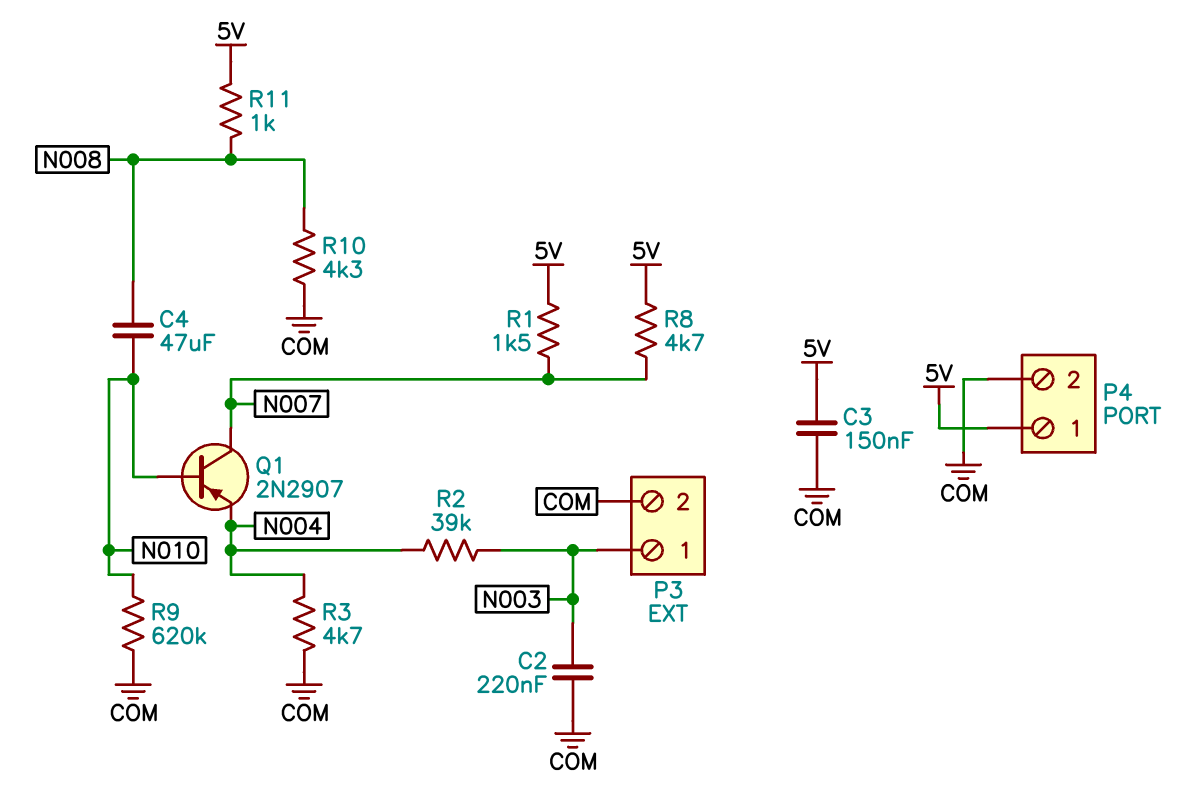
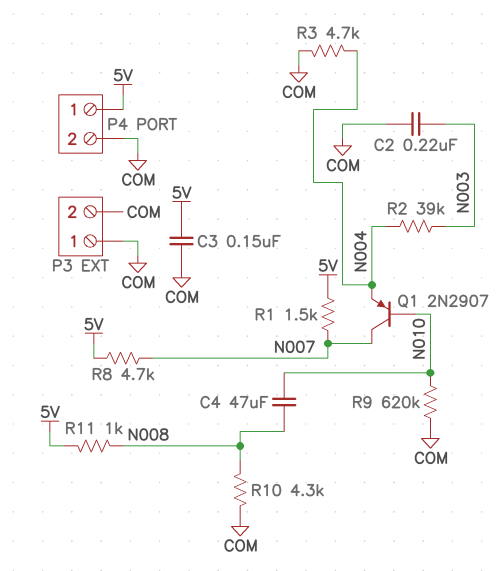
P3 pin 1: N003 -> COM

